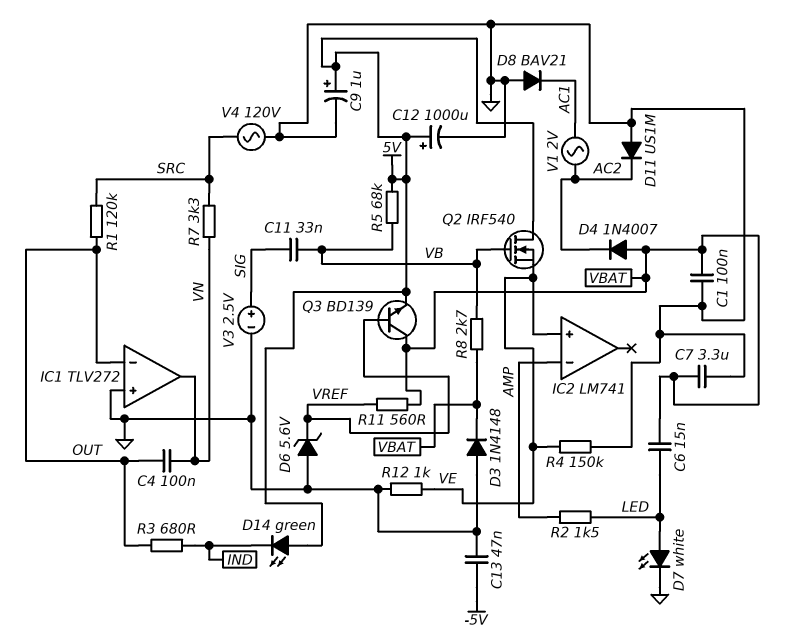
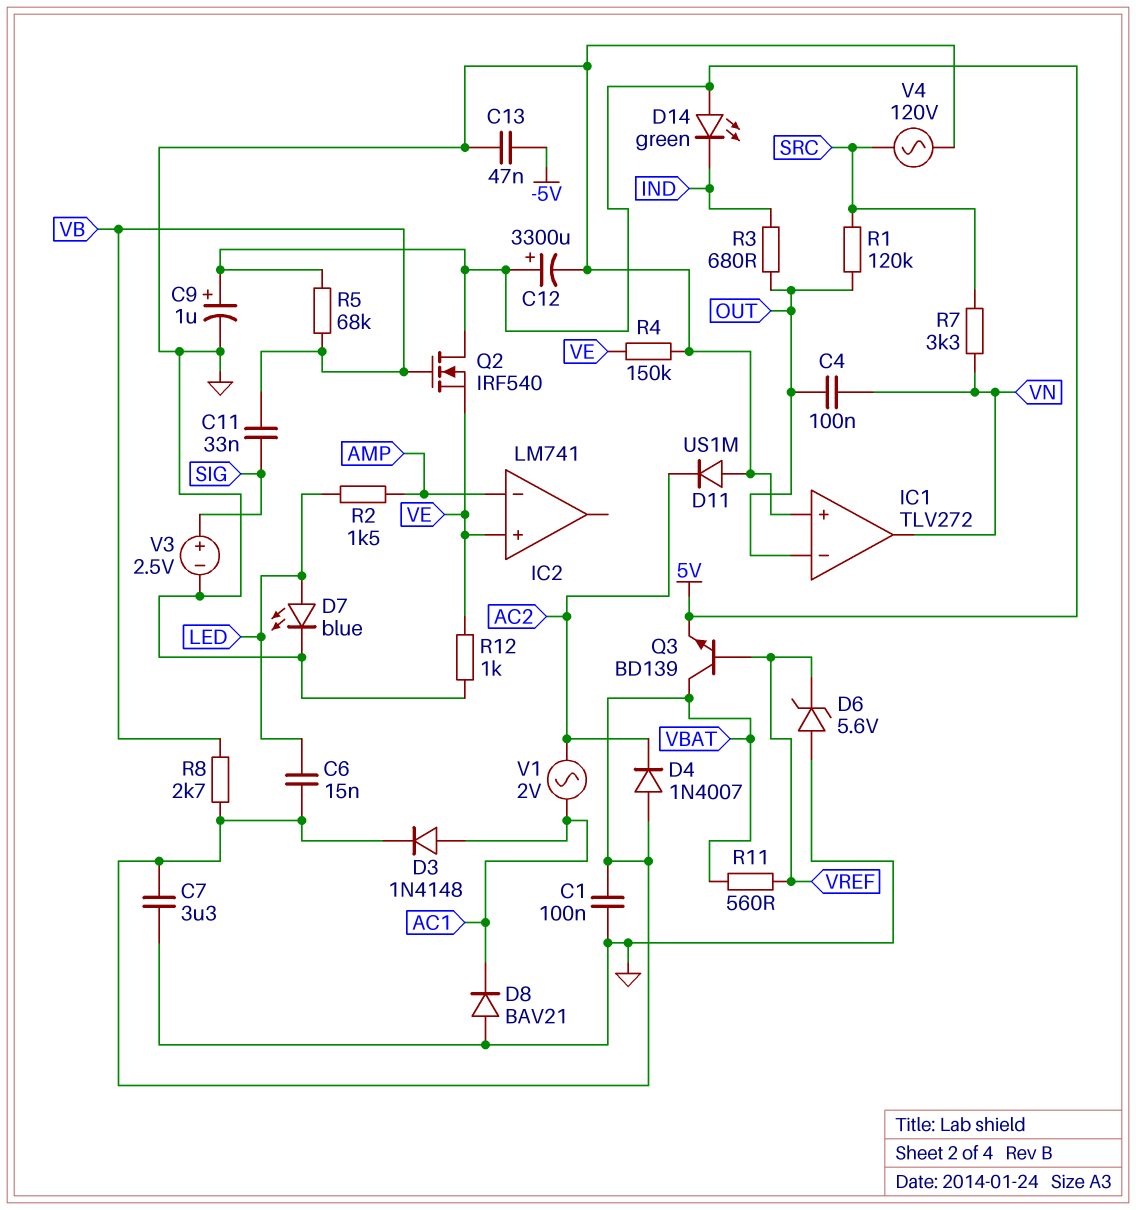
C12: 1000uF (plus 5V, minus GND) -> 3300uF (plus 5V, minus GND)
D3: diode 1N4148 (A GND, K VBAT) -> diode 1N4148 (A AC1, K VBAT)
D7: LED white (A LED, K GND) -> LED blue (A LED, K GND)

